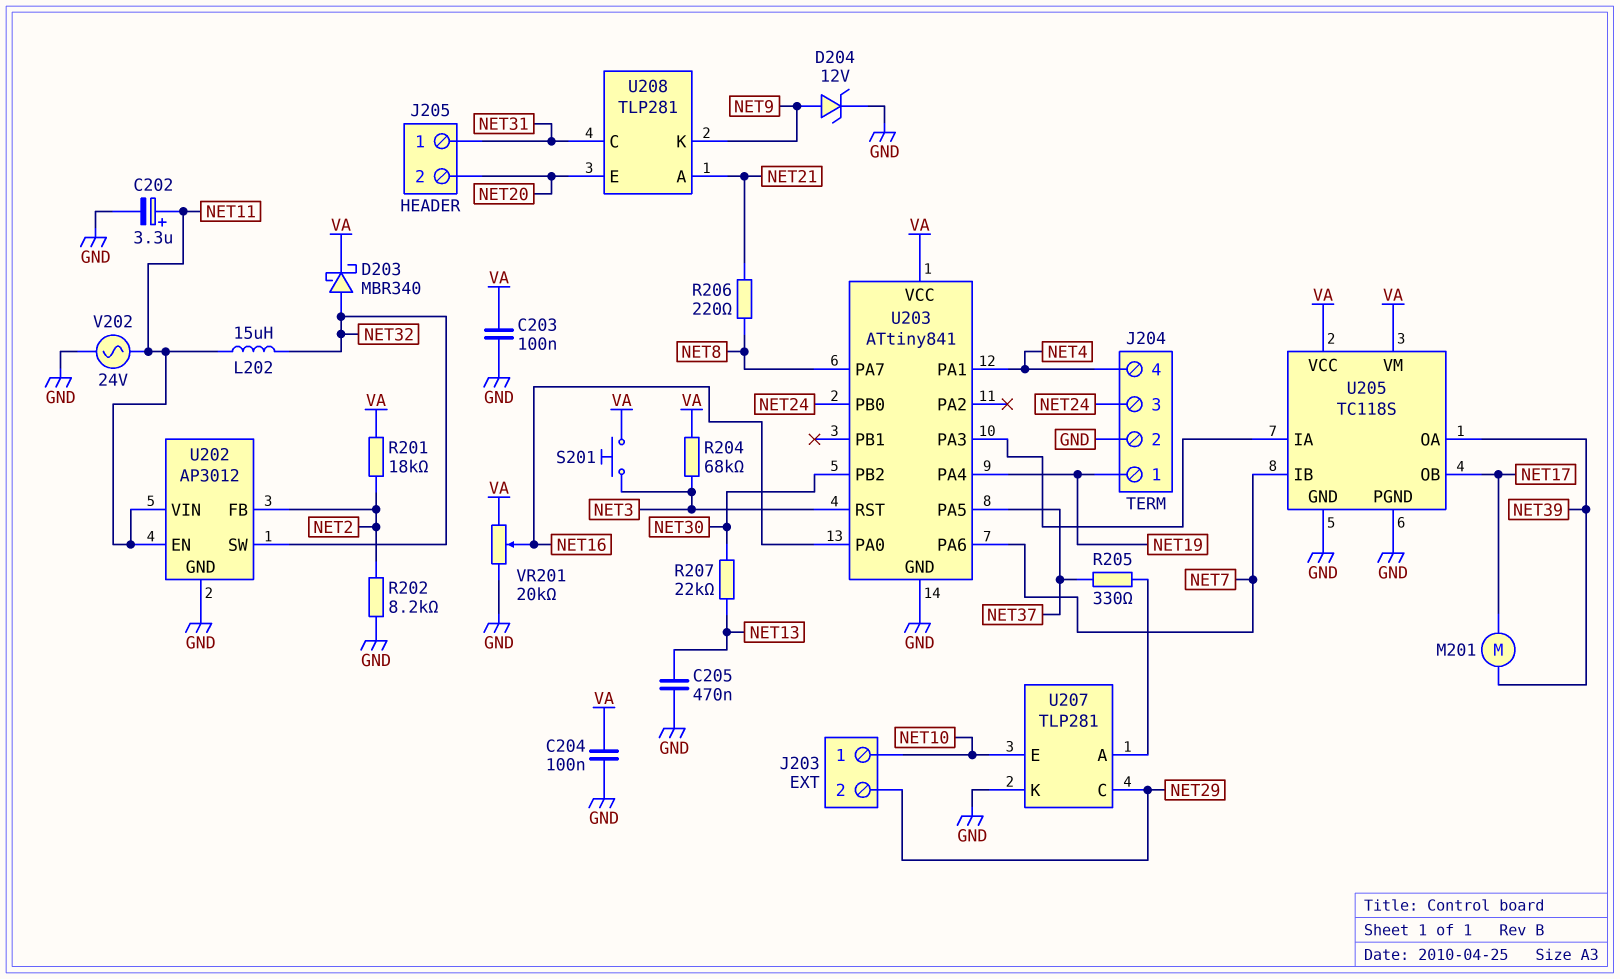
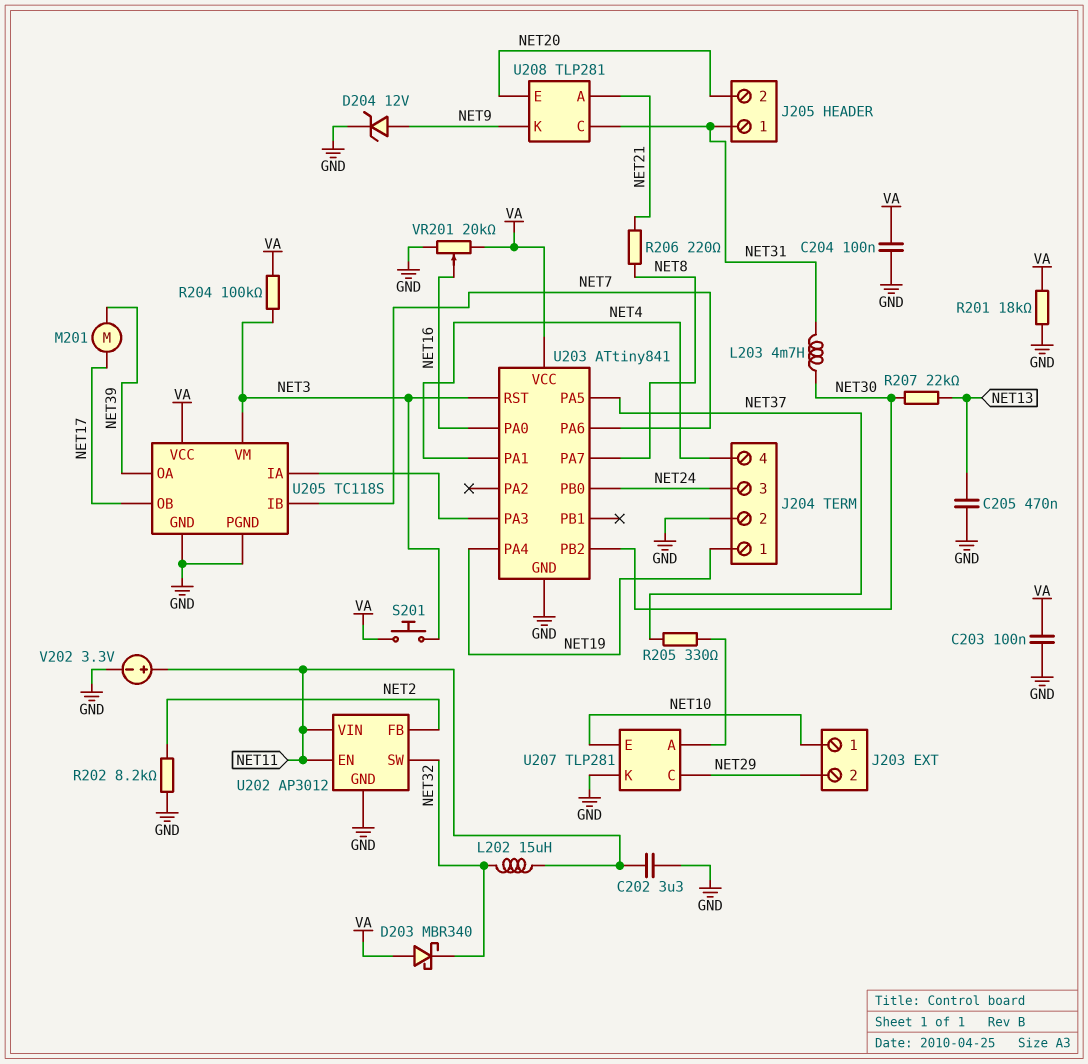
C202: 3.3uF (plus NET11, minus GND) -> 3.3uF (GND, NET11)
D203: schottky MBR340 (A NET32, K VA) -> schottky MBR340 (A VA, K NET32)
L203: none -> 4.7mH (NET30, NET31)
R201: 18k (NET2, VA) -> 18k (GND, VA)
R204: 68k (NET3, VA) -> 100k (NET3, VA)
U205 pin VM: VA -> NET3
V202: AC 24V (GND, NET11) -> 3.3V (plus NET11, minus GND)

